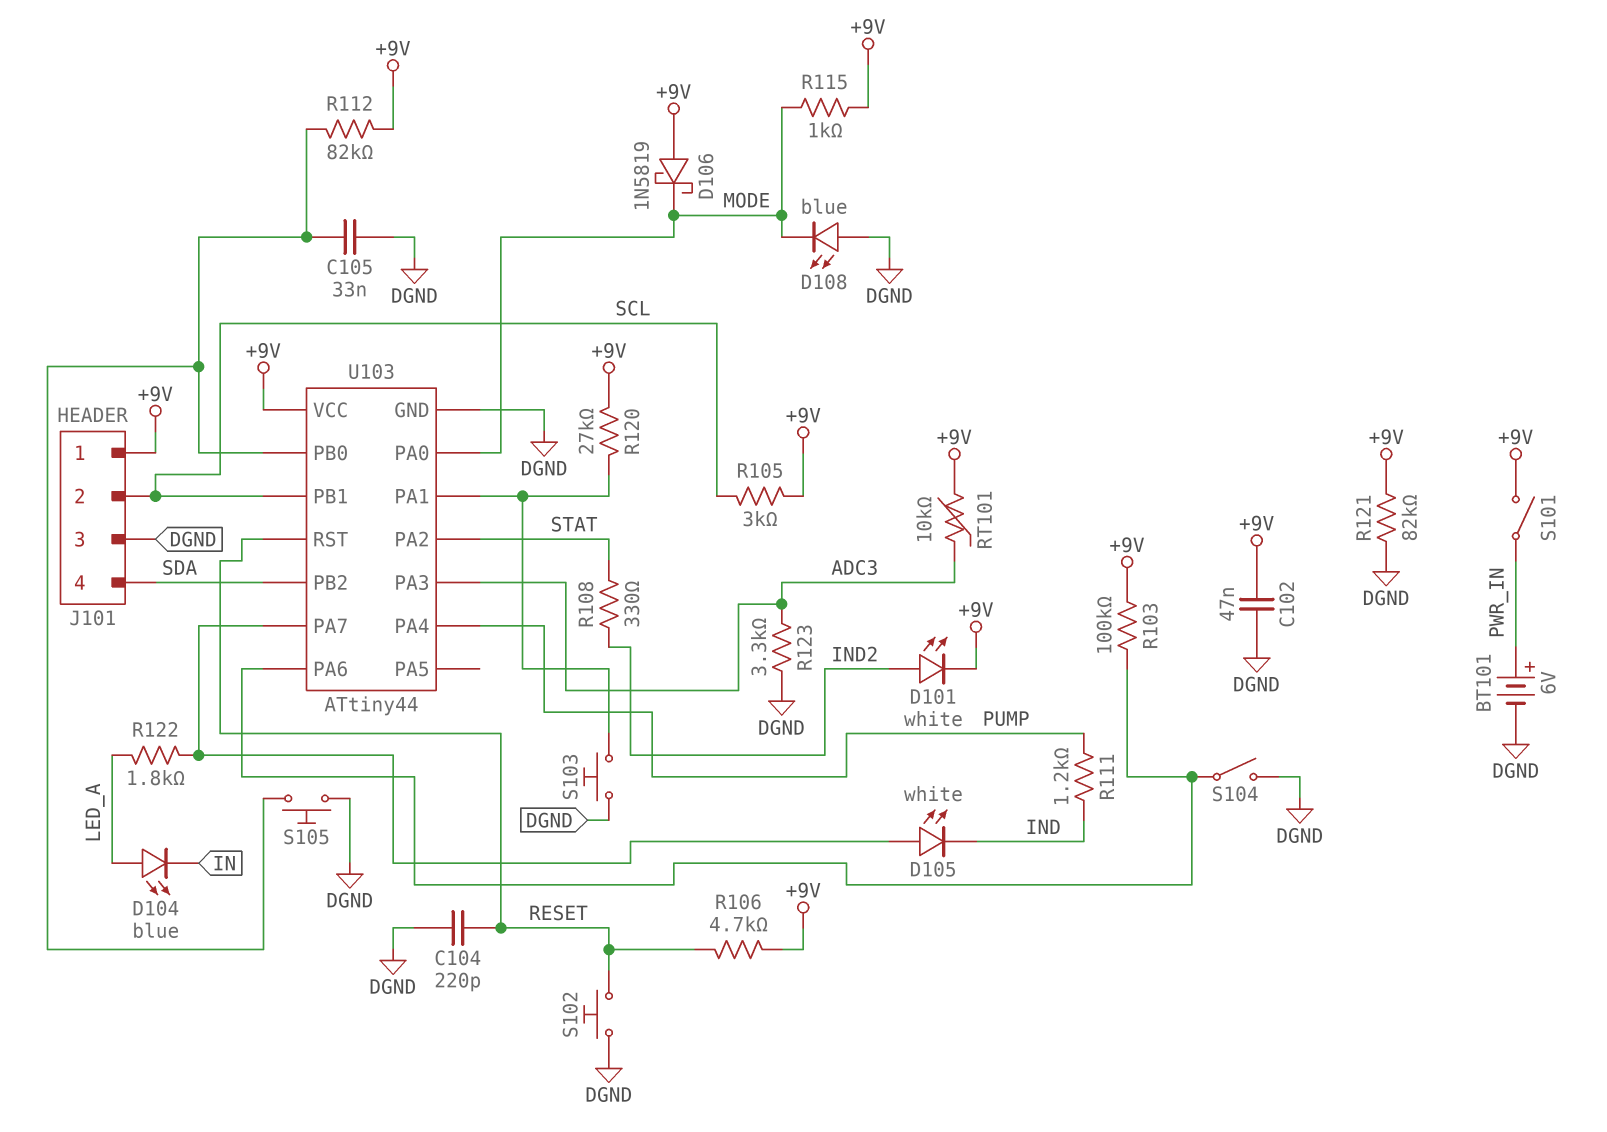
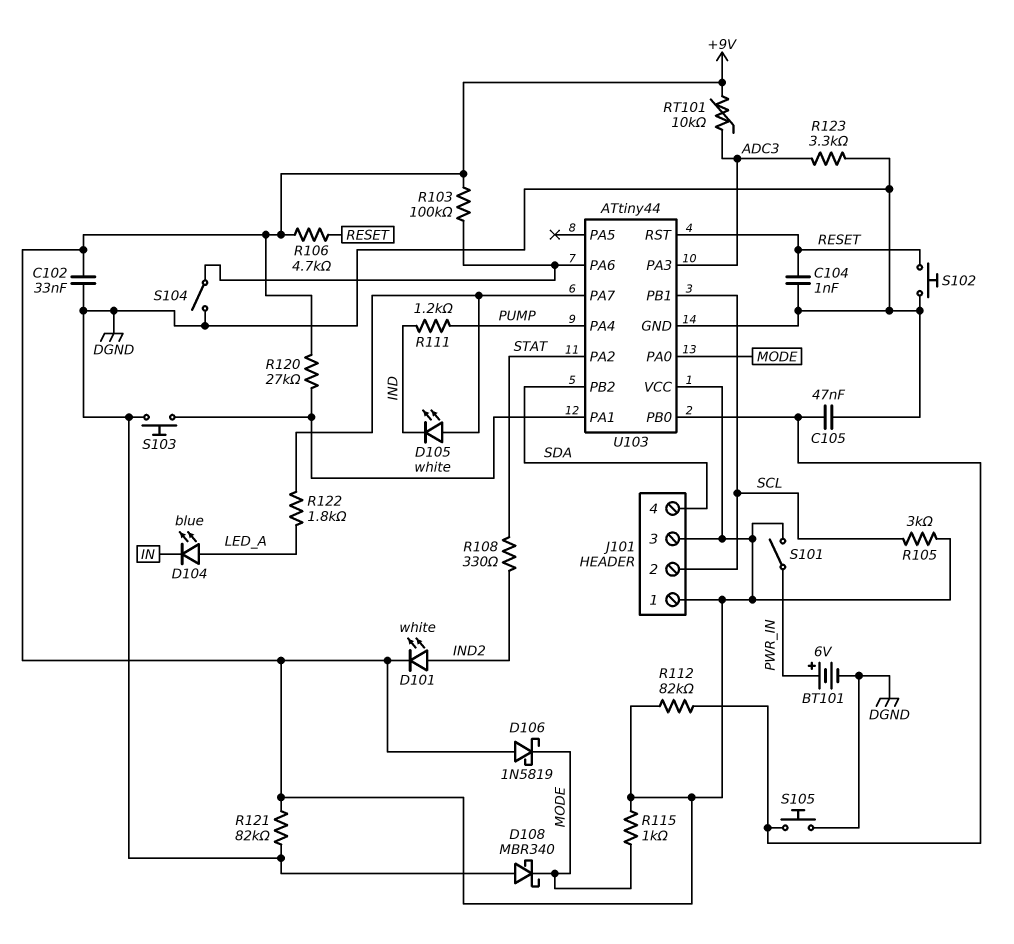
C102: 47nF (+9V, DGND) -> 33nF (+9V, DGND)
C104: 220pF (DGND, RESET) -> 1nF (DGND, RESET)
C105: 33nF (DGND, U103/PB0) -> 47nF (DGND, U103/PB0)
D108: LED blue (A DGND, K MODE) -> schottky MBR340 (A DGND, K MODE)
J101 pin 3: DGND -> +9V

